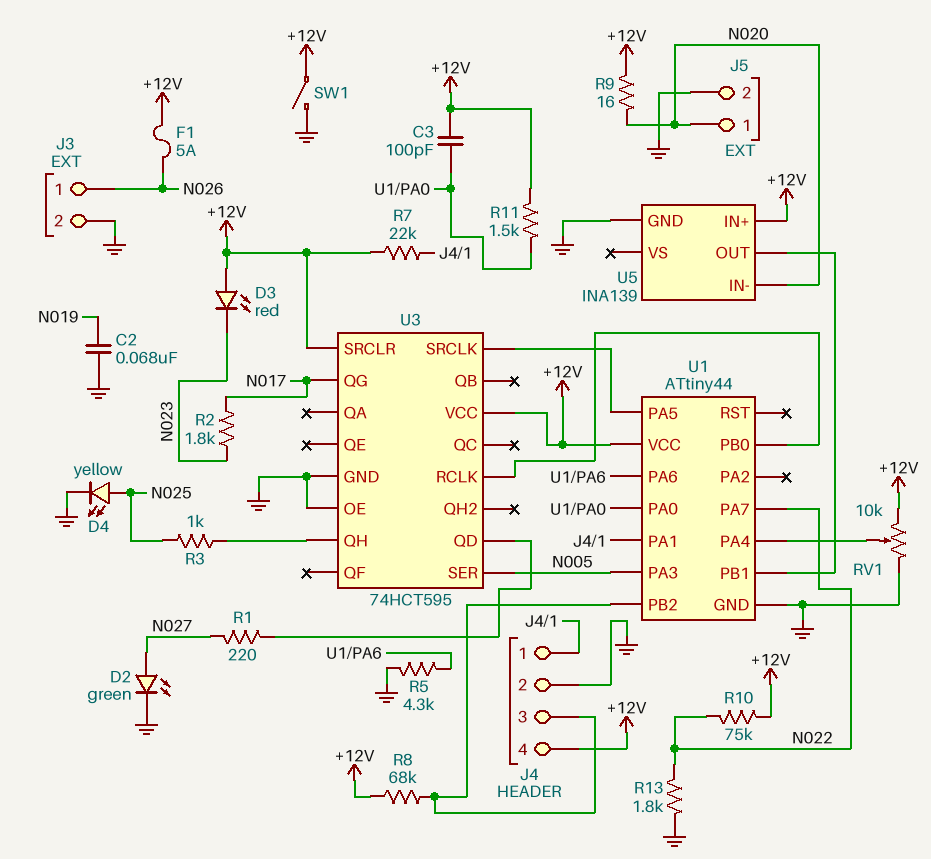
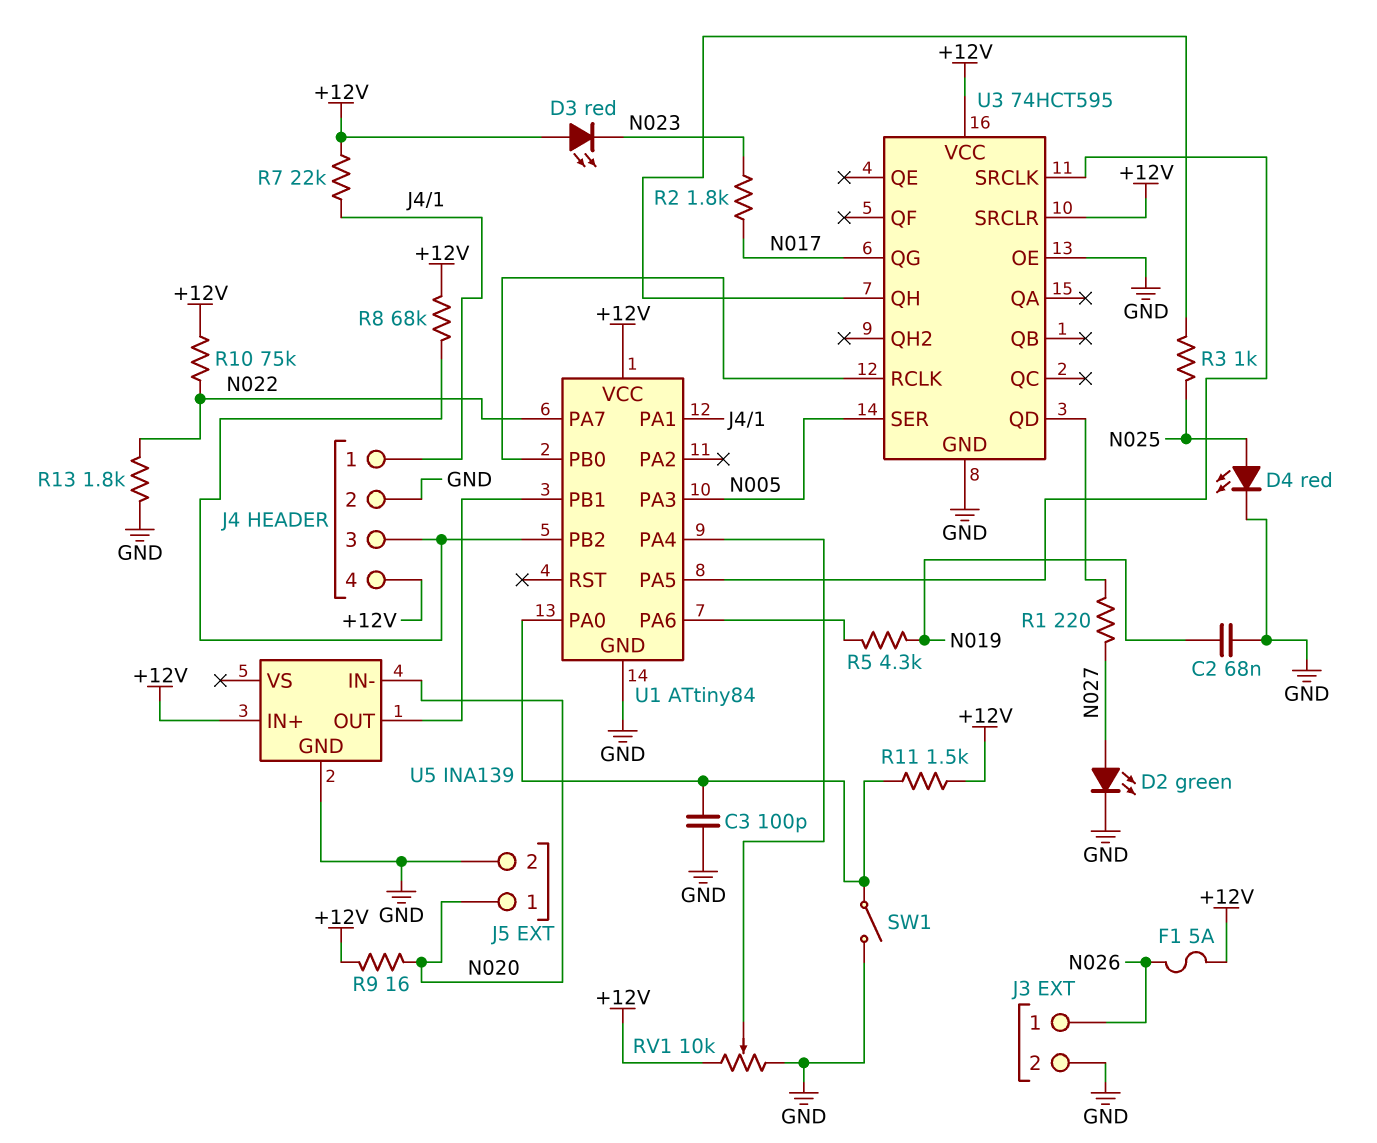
C3: 100pF (+12V, U1/PA0) -> 100pF (GND, U1/PA0)
D4: LED yellow (A N025, K GND) -> LED red (A N025, K GND)
R5: 4.3k (GND, U1/PA6) -> 4.3k (N019, U1/PA6)
SW1: switch (+12V, GND) -> switch (GND, U1/PA0)
U1: ATtiny44 -> ATtiny84

